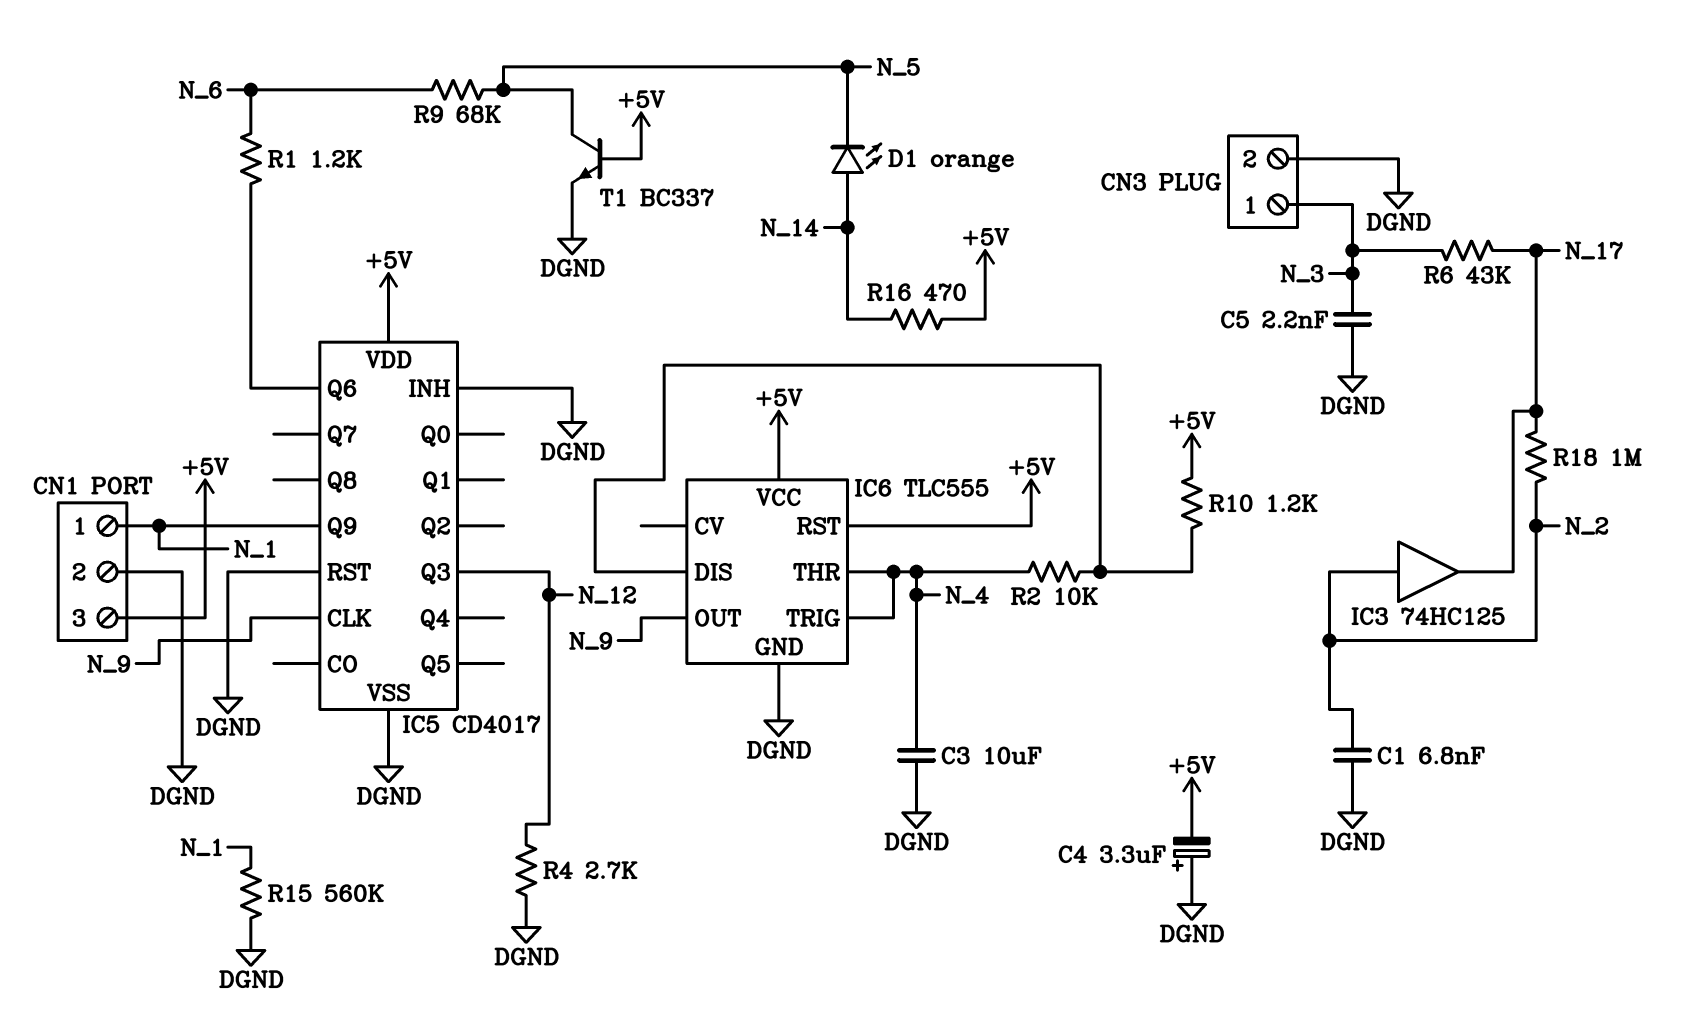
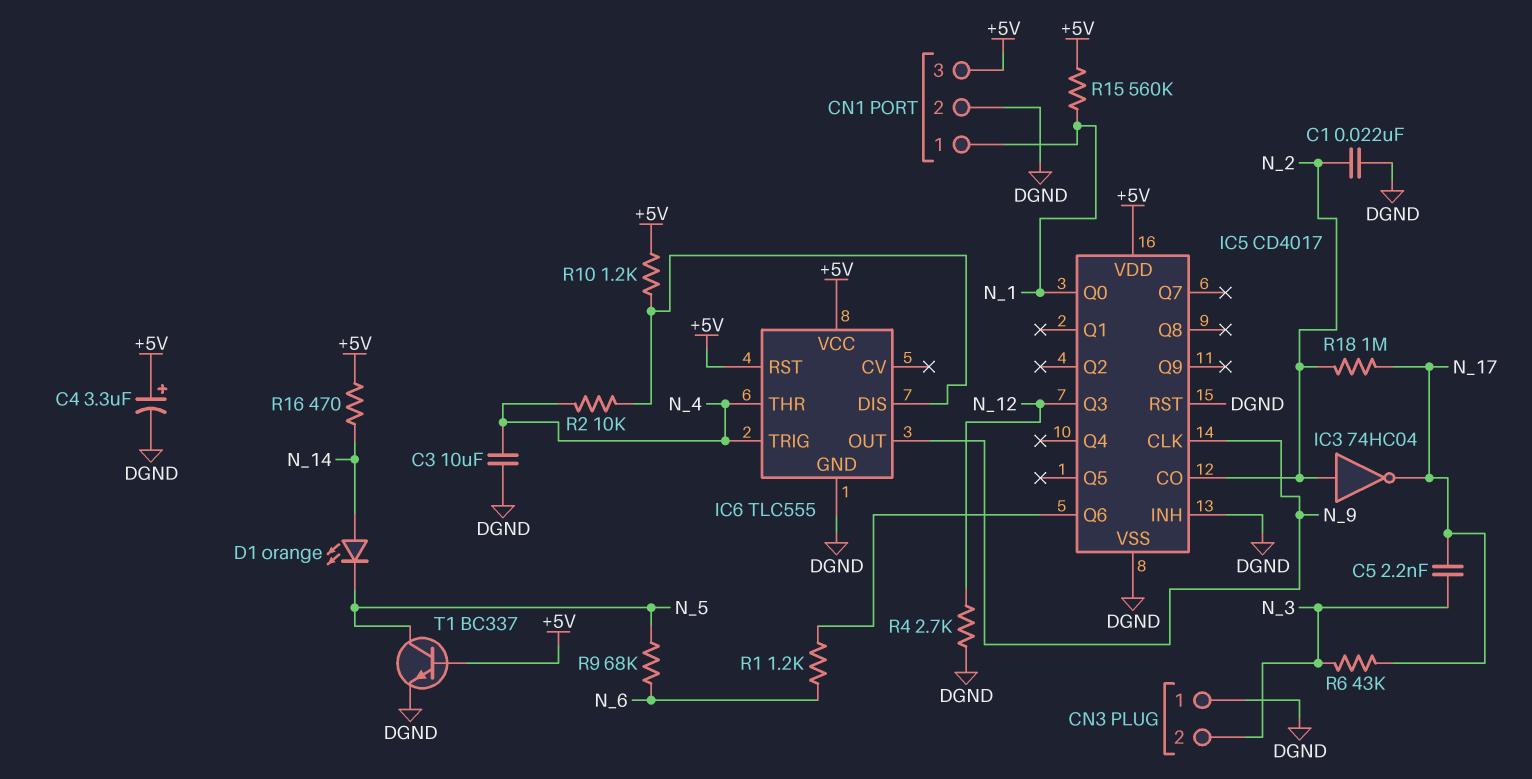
C1: 6.8nF (DGND, N_2) -> 22nF (DGND, N_2)
C4: 3.3uF (plus DGND, minus +5V) -> 3.3uF (plus +5V, minus DGND)
C5: 2.2nF (DGND, N_3) -> 2.2nF (N_3, N_17)
CN3 pin 1: N_3 -> DGND
CN3 pin 2: DGND -> N_3
IC3: buffer 74HC125 (in N_2, out N_17) -> NOT 74HC04 (in N_2, out N_17)
IC5 pin CO: none -> N_2
IC5 pin Q0: none -> N_1
IC5 pin Q9: N_1 -> none
R15: 560k (DGND, N_1) -> 560k (+5V, N_1)

